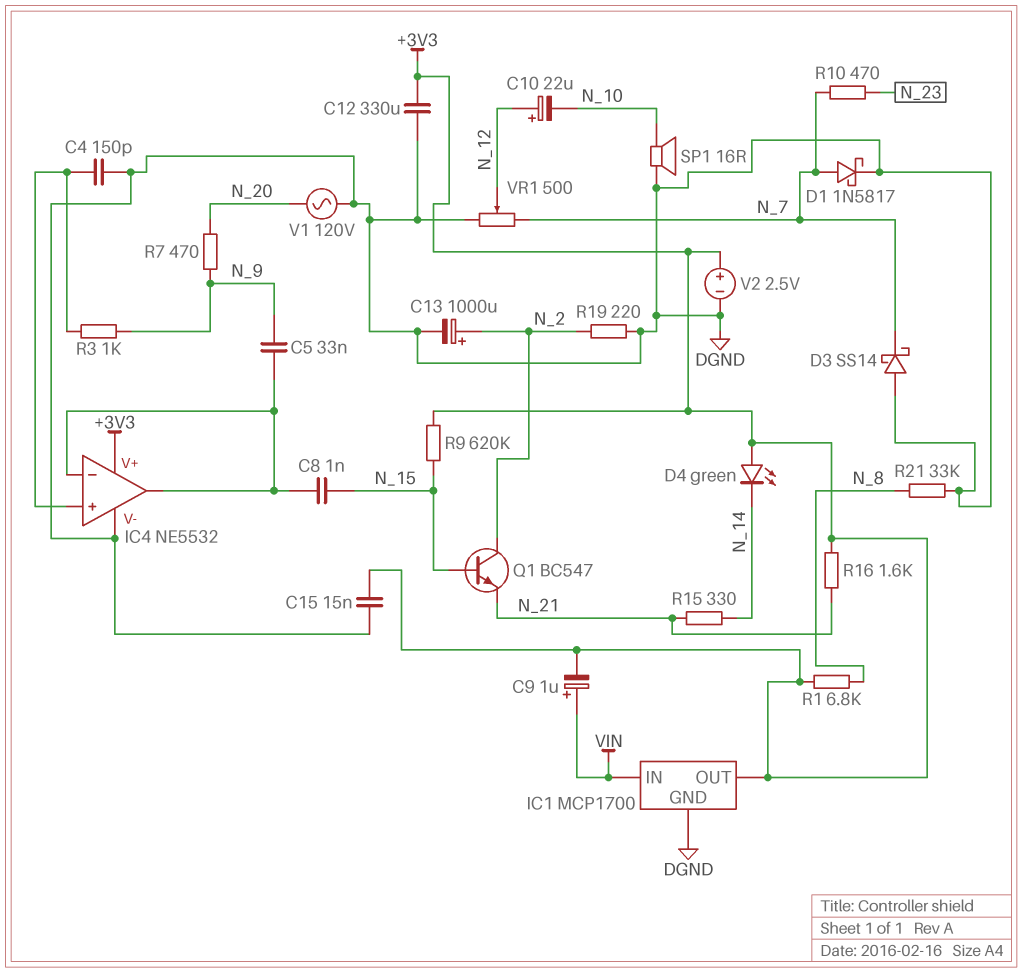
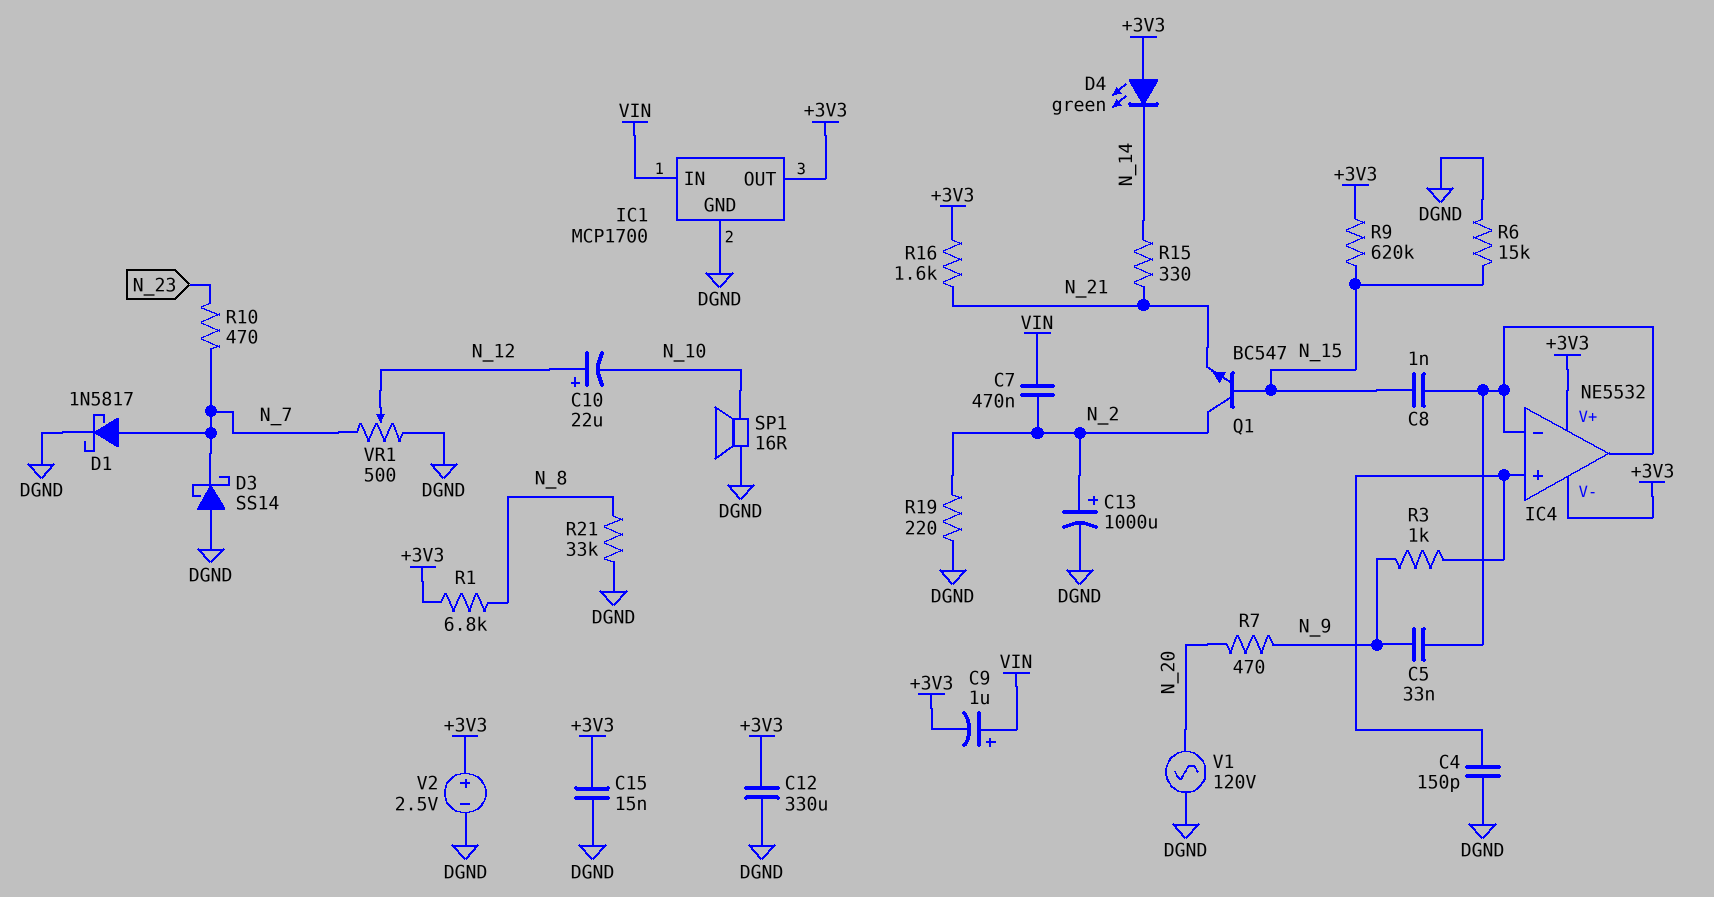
C7: none -> 470nF (N_2, VIN)
IC4 pin V-: DGND -> +3V3
R6: none -> 15k (DGND, N_15)

